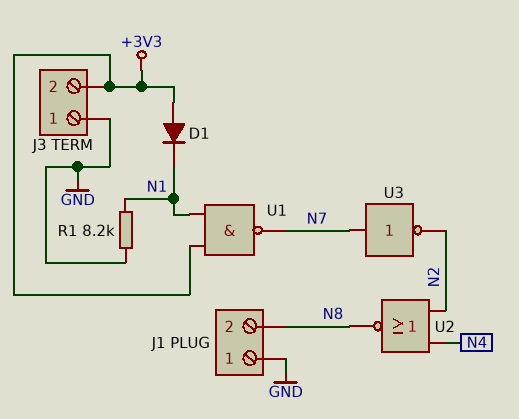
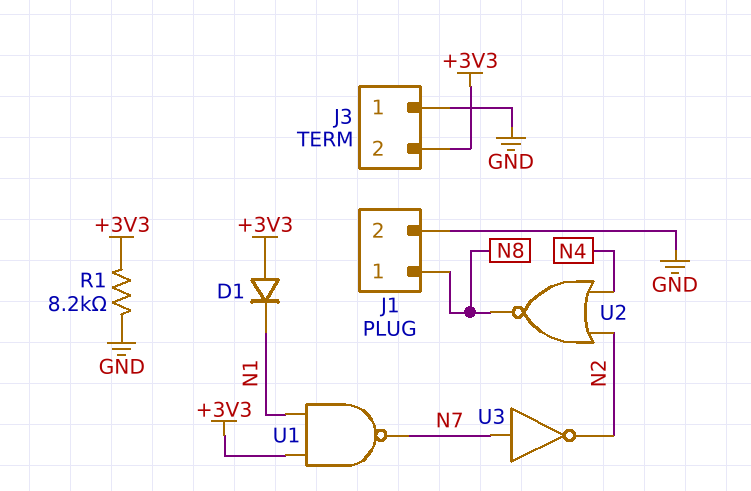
J1 pin 1: GND -> N8
J1 pin 2: N8 -> GND
R1: 8.2k (GND, N1) -> 8.2k (+3V3, GND)

